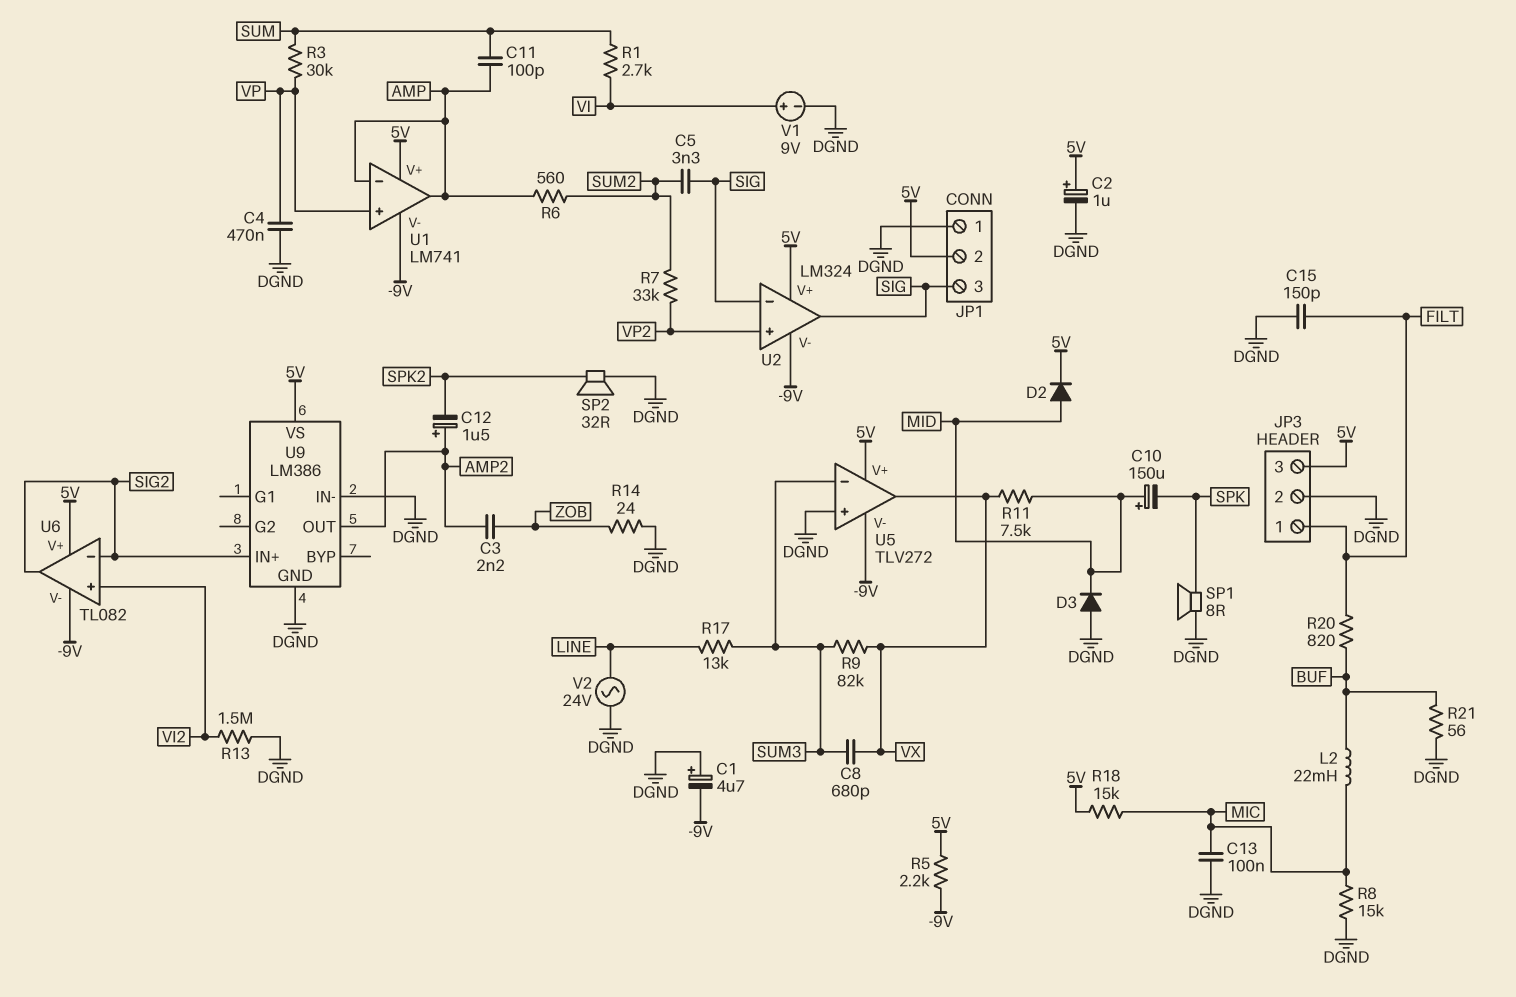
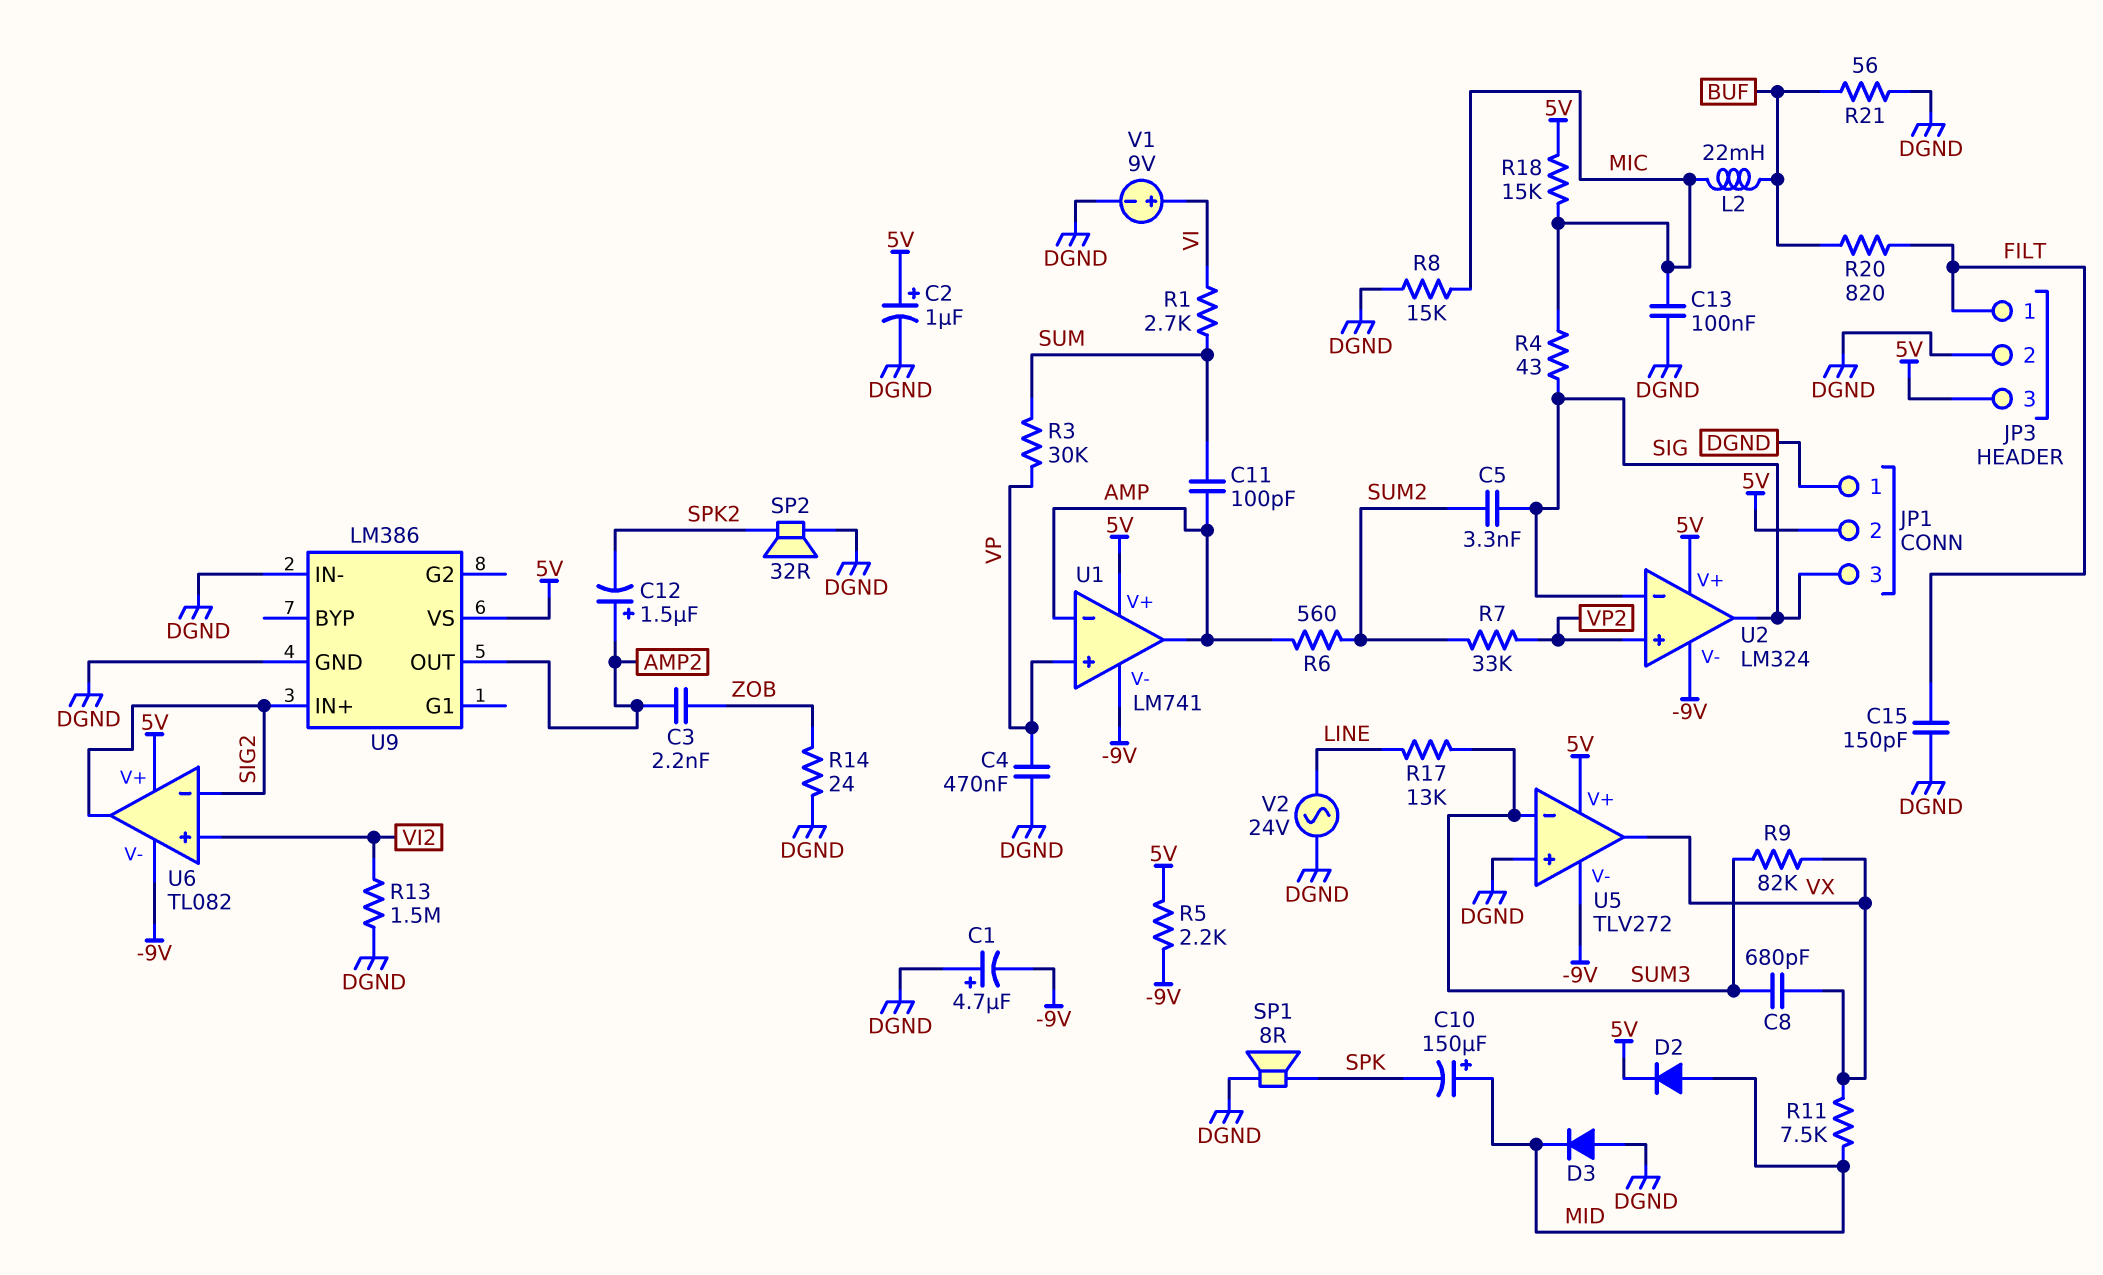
R4: none -> 43 (MIC, SIG)

